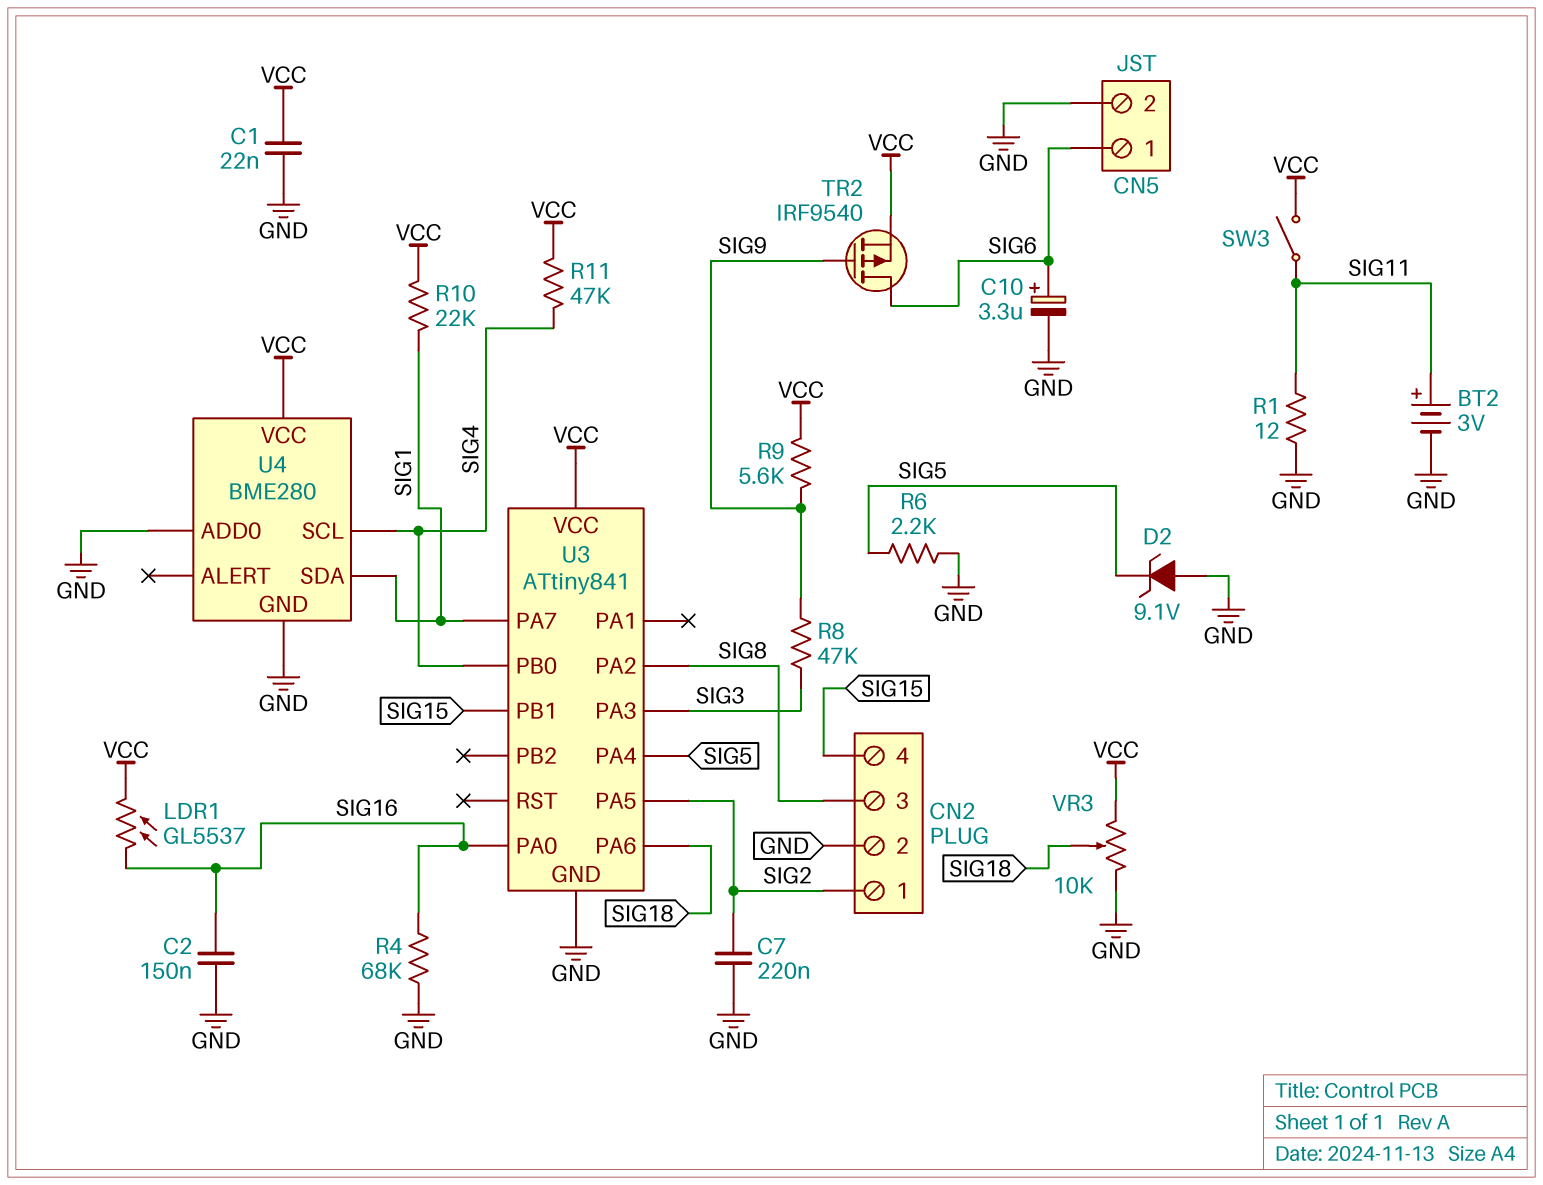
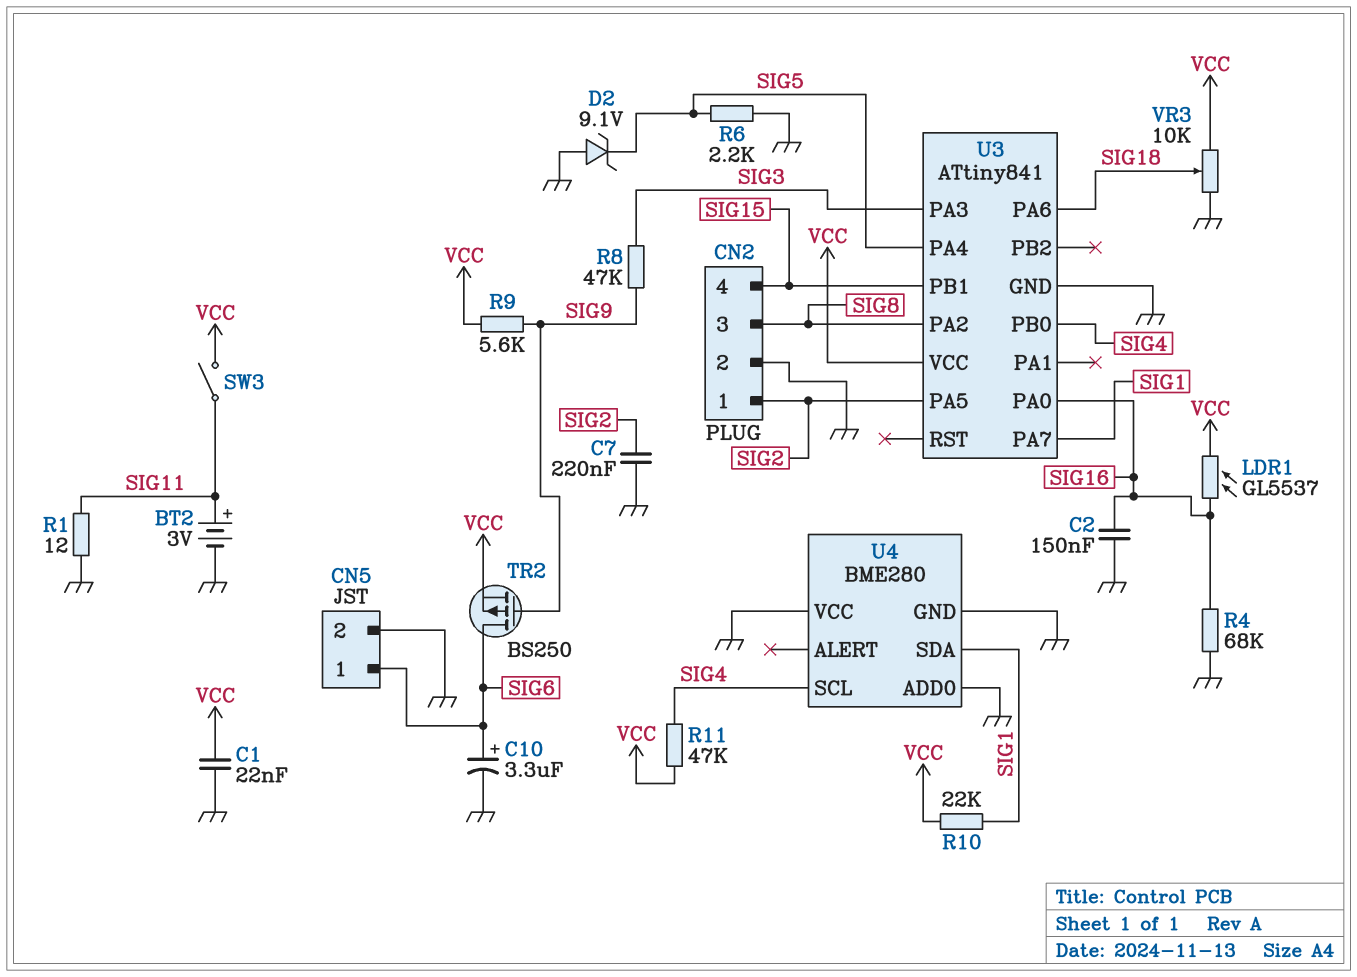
TR2: PMOS IRF9540 (G SIG9, D SIG6, S VCC) -> PMOS BS250 (G SIG9, D SIG6, S VCC)
U4 pin VCC: VCC -> GND

